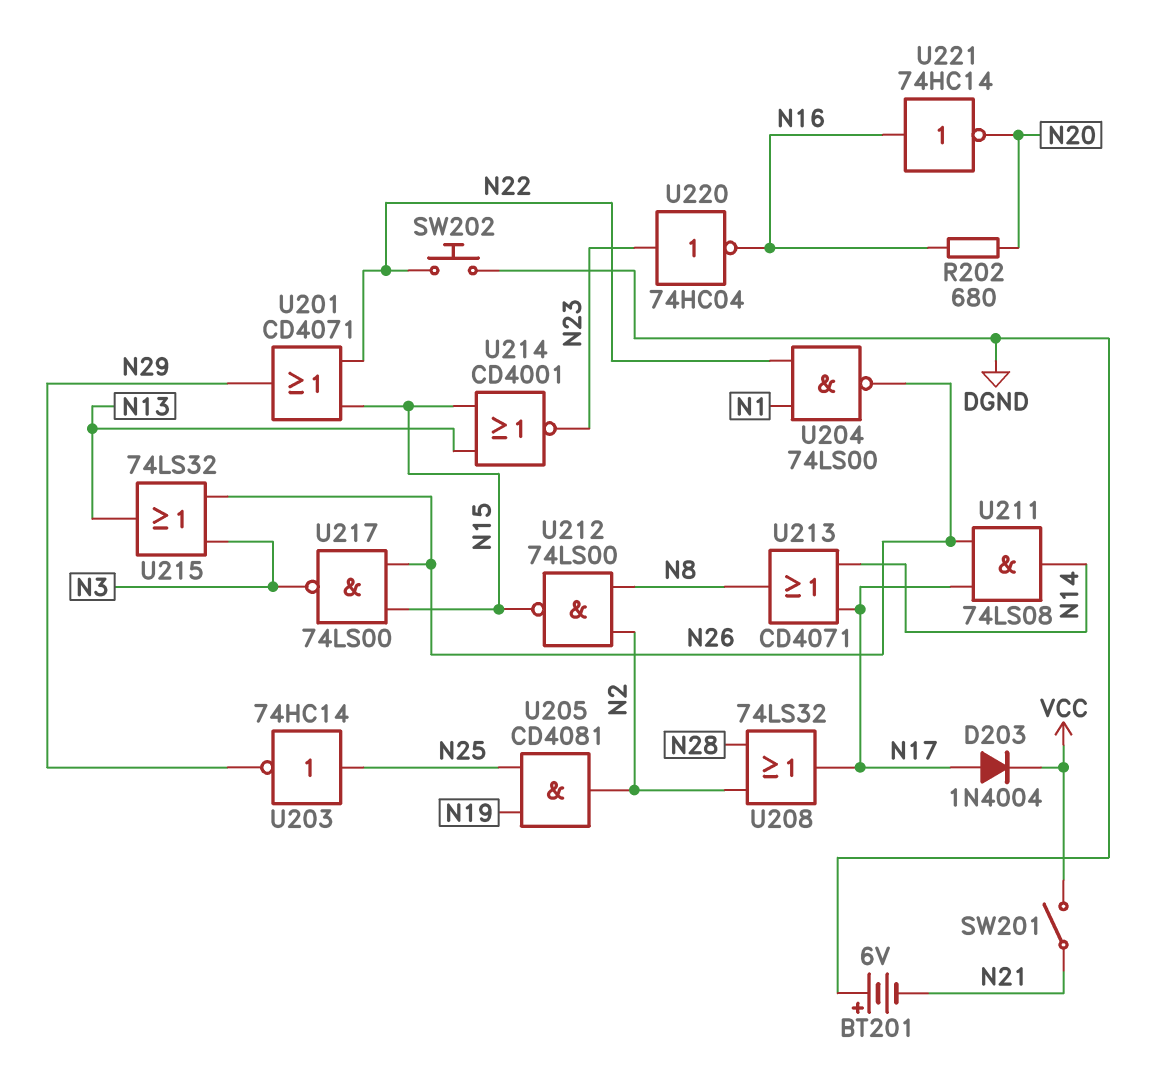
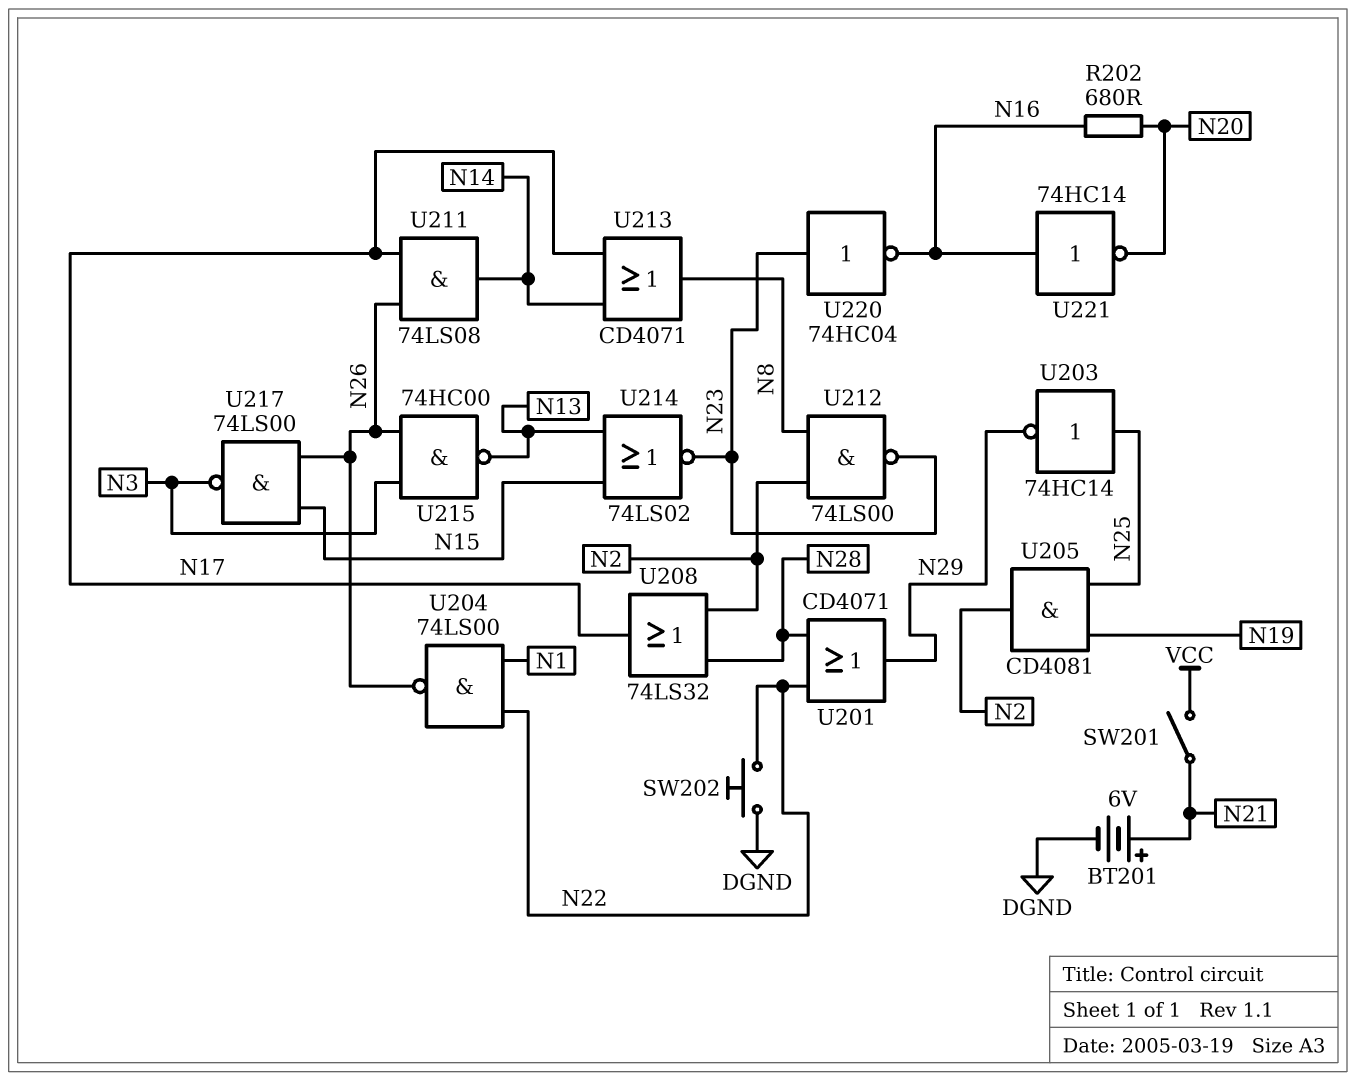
BT201: 6V (plus DGND, minus N21) -> 6V (plus N21, minus DGND)
D203: diode 1N4004 (A N17, K VCC) -> none
U201: OR CD4071 (in N15, in N22, out N29) -> OR CD4071 (in N22, in N28, out N29)
U212: NAND 74LS00 (in N2, in N8, out N15) -> NAND 74LS00 (in N2, in N8, out N23)
U214: NOR CD4001 (in N13, in N15, out N23) -> NOR 74LS02 (in N13, in N15, out N23)
U215: OR 74LS32 (in N3, in N26, out N13) -> NAND 74HC00 (in N3, in N26, out N13)

